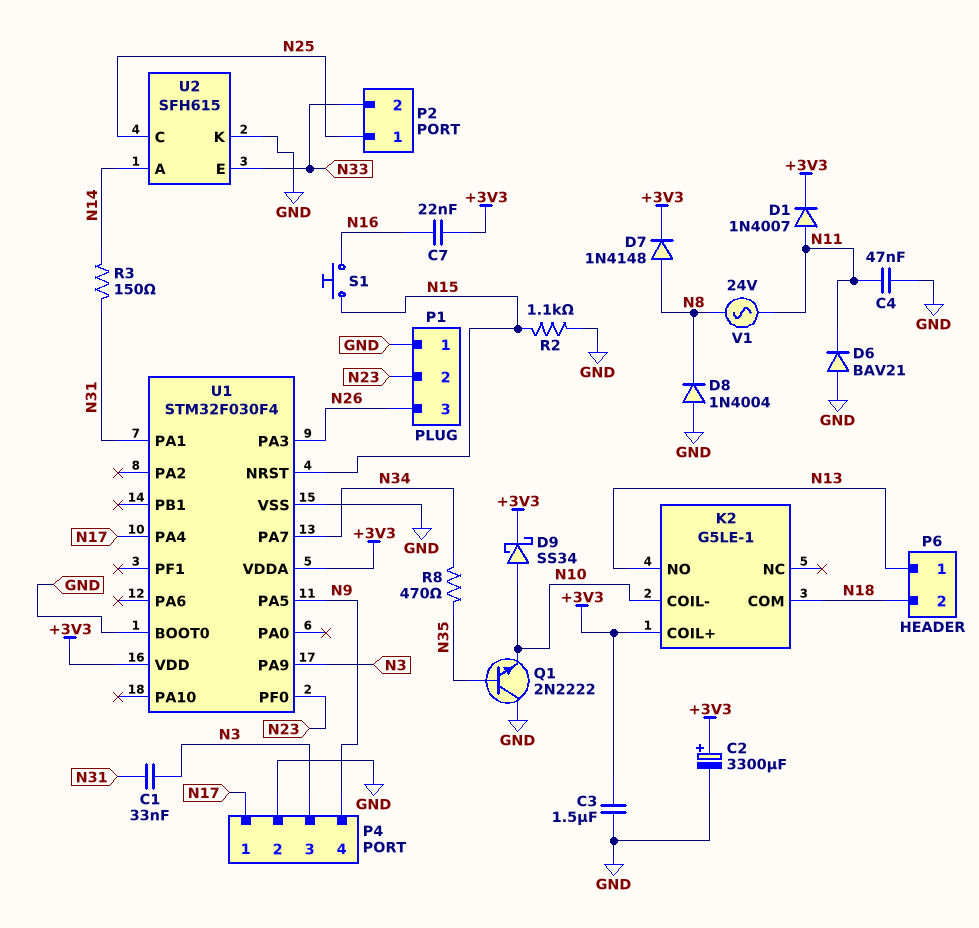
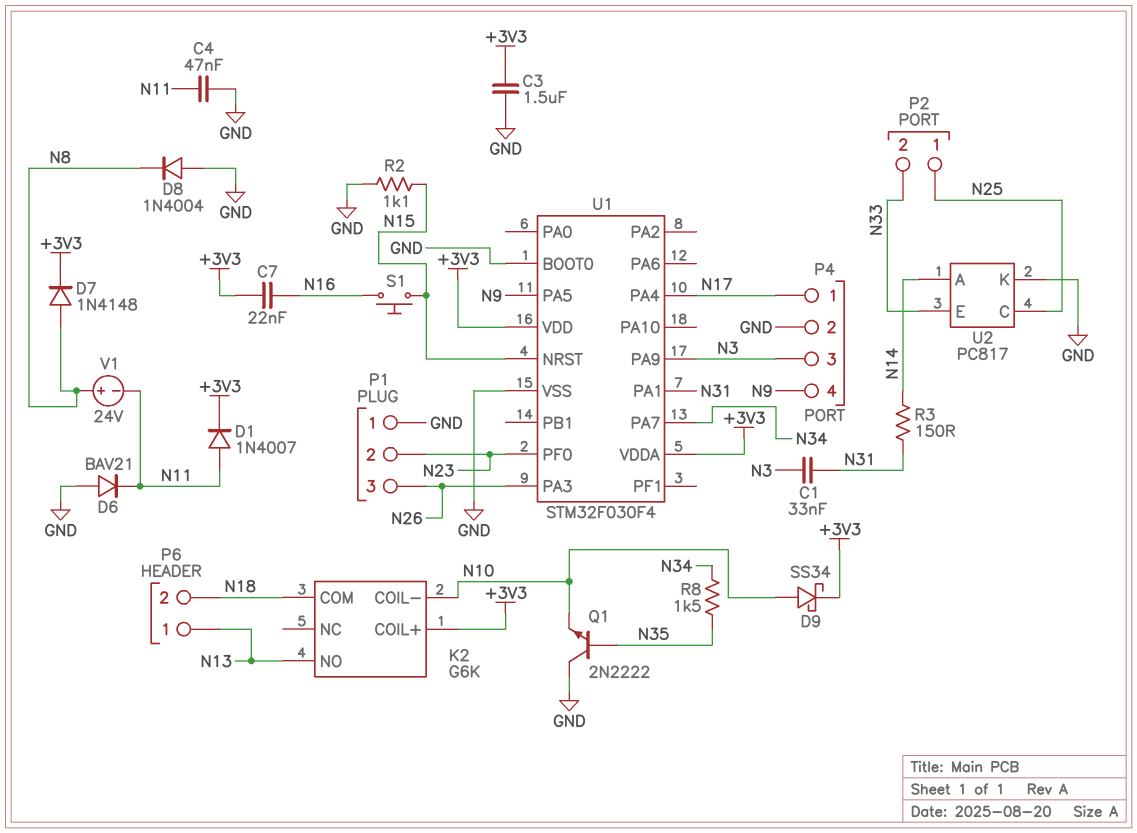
C2: 3300uF (plus +3V3, minus GND) -> none
K2: G5LE-1 -> G6K
R8: 470 (N34, N35) -> 1.5k (N34, N35)
U2: SFH615 -> PC817
V1: AC 24V (N8, N11) -> 24V (plus N8, minus N11)

